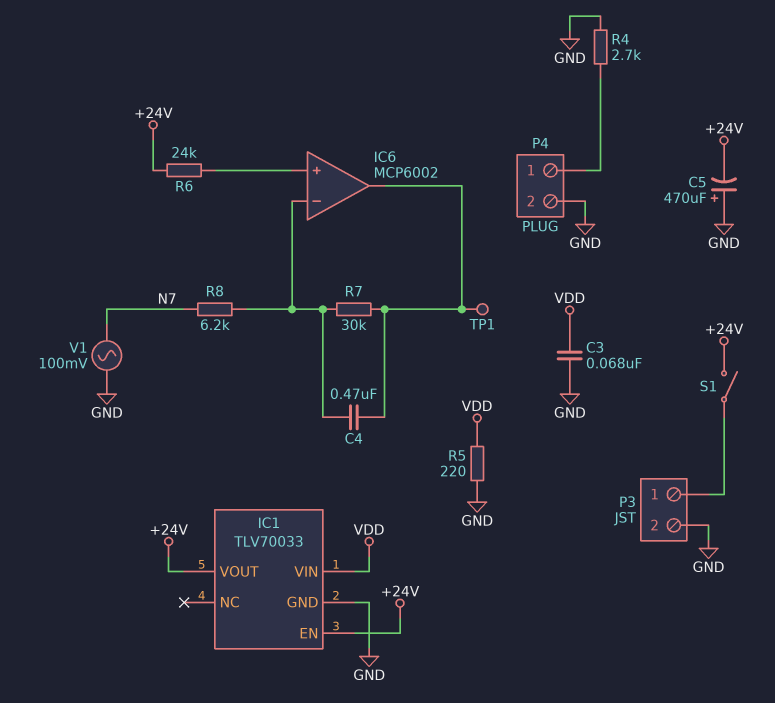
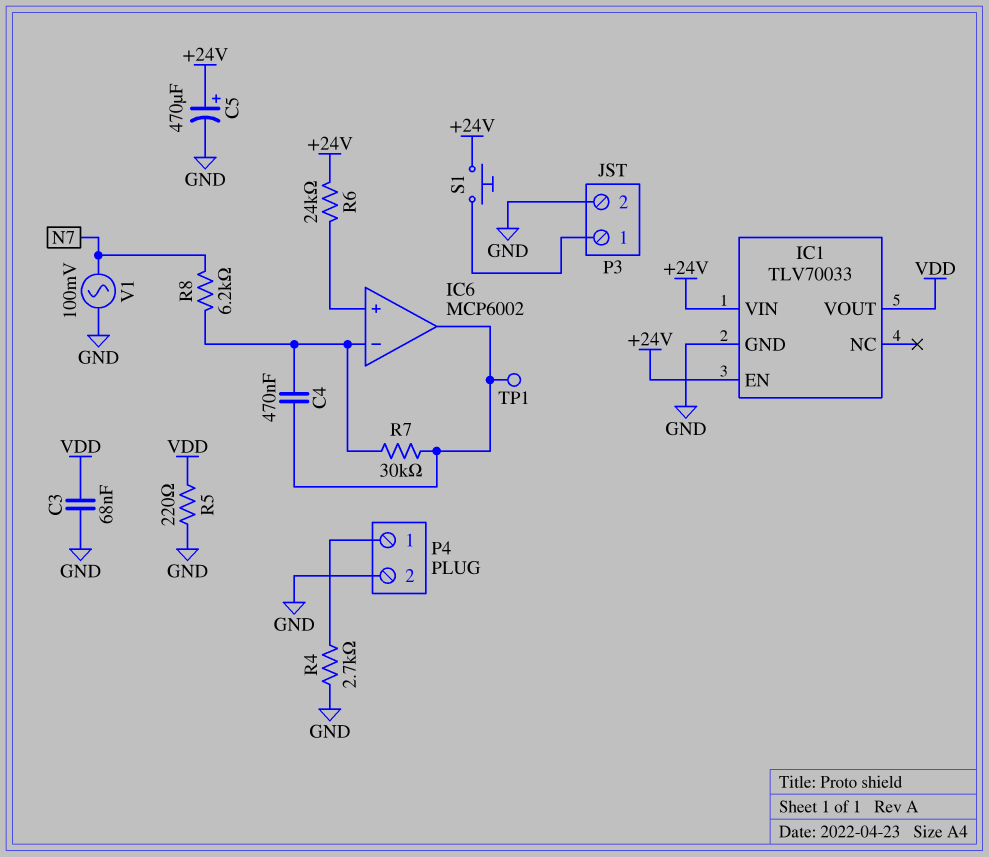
C5: 470uF (plus GND, minus +24V) -> 470uF (plus +24V, minus GND)
IC1 pin VIN: VDD -> +24V
IC1 pin VOUT: +24V -> VDD
S1: switch (+24V, P3/1) -> button (+24V, P3/1)

